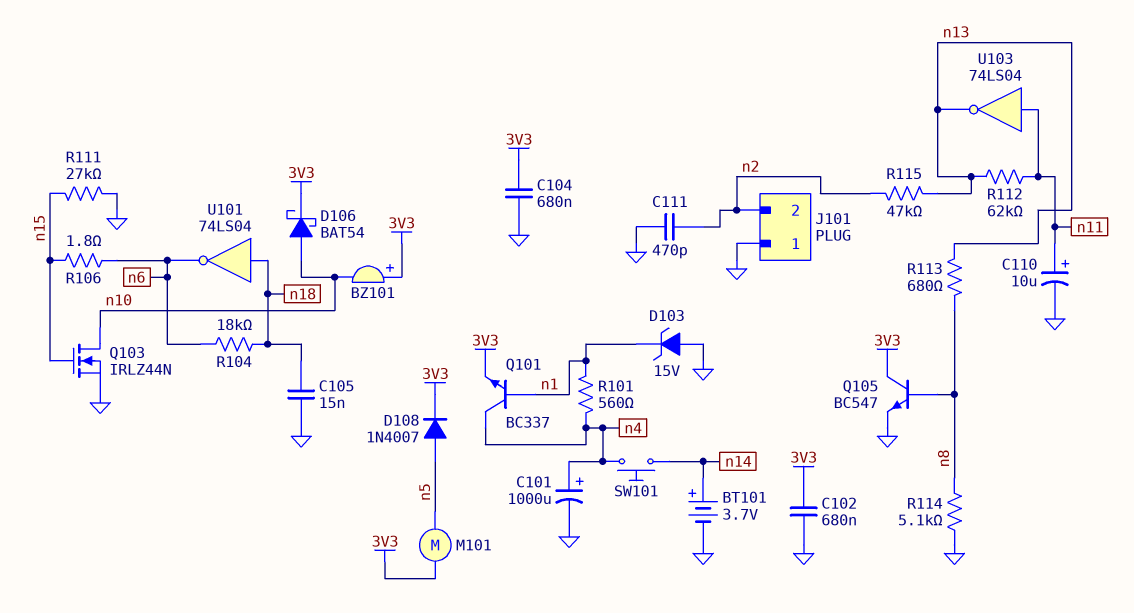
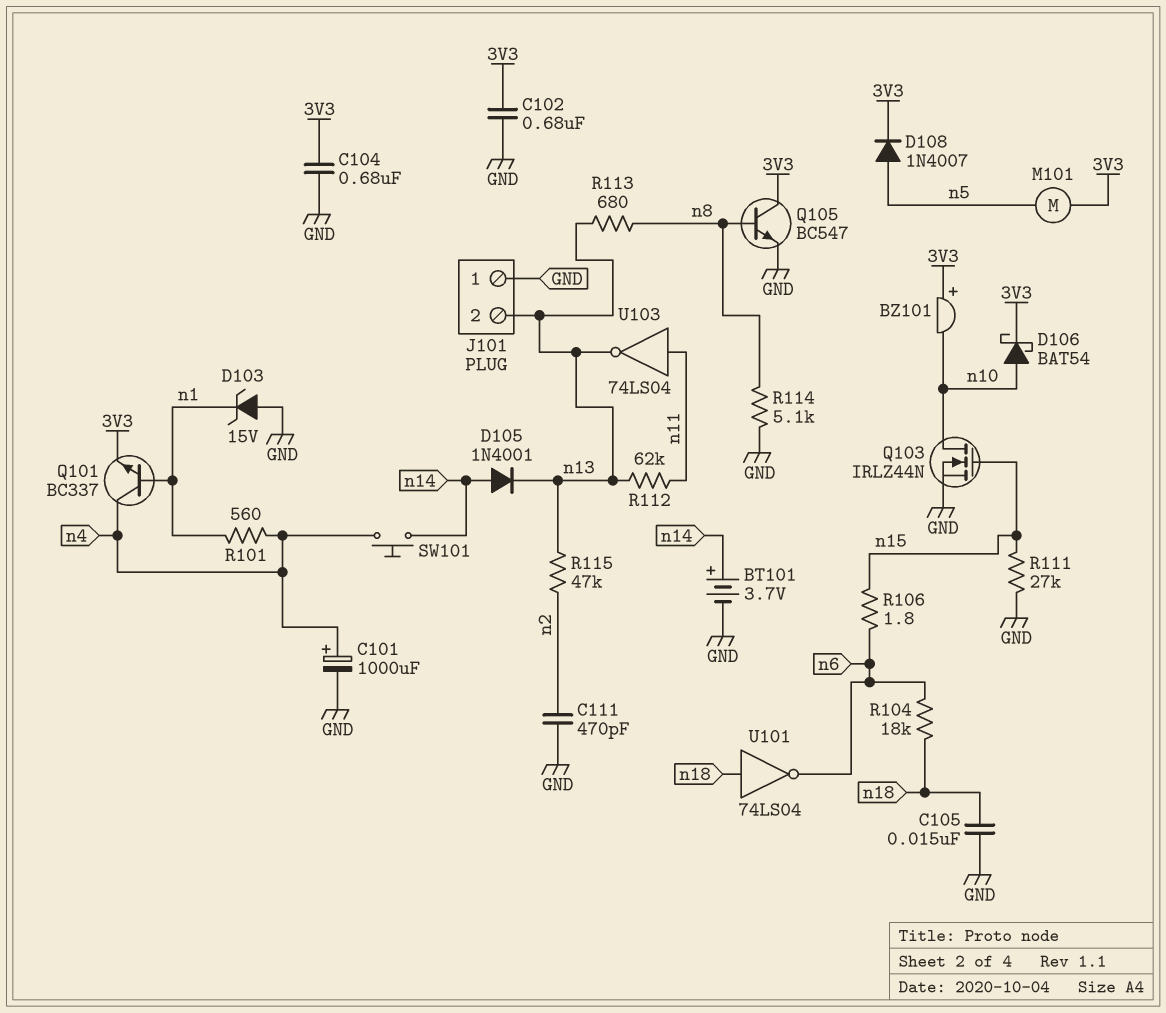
C110: 10uF (plus n11, minus GND) -> none
D105: none -> diode 1N4001 (A n14, K n13)
J101 pin 2: n2 -> n13

